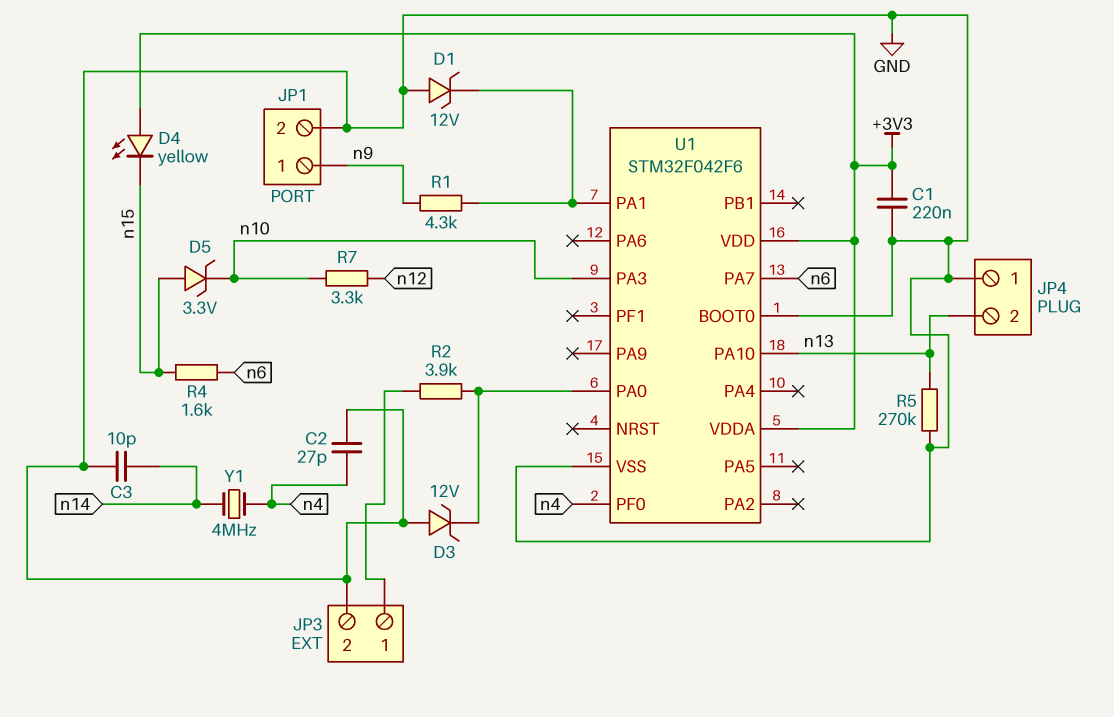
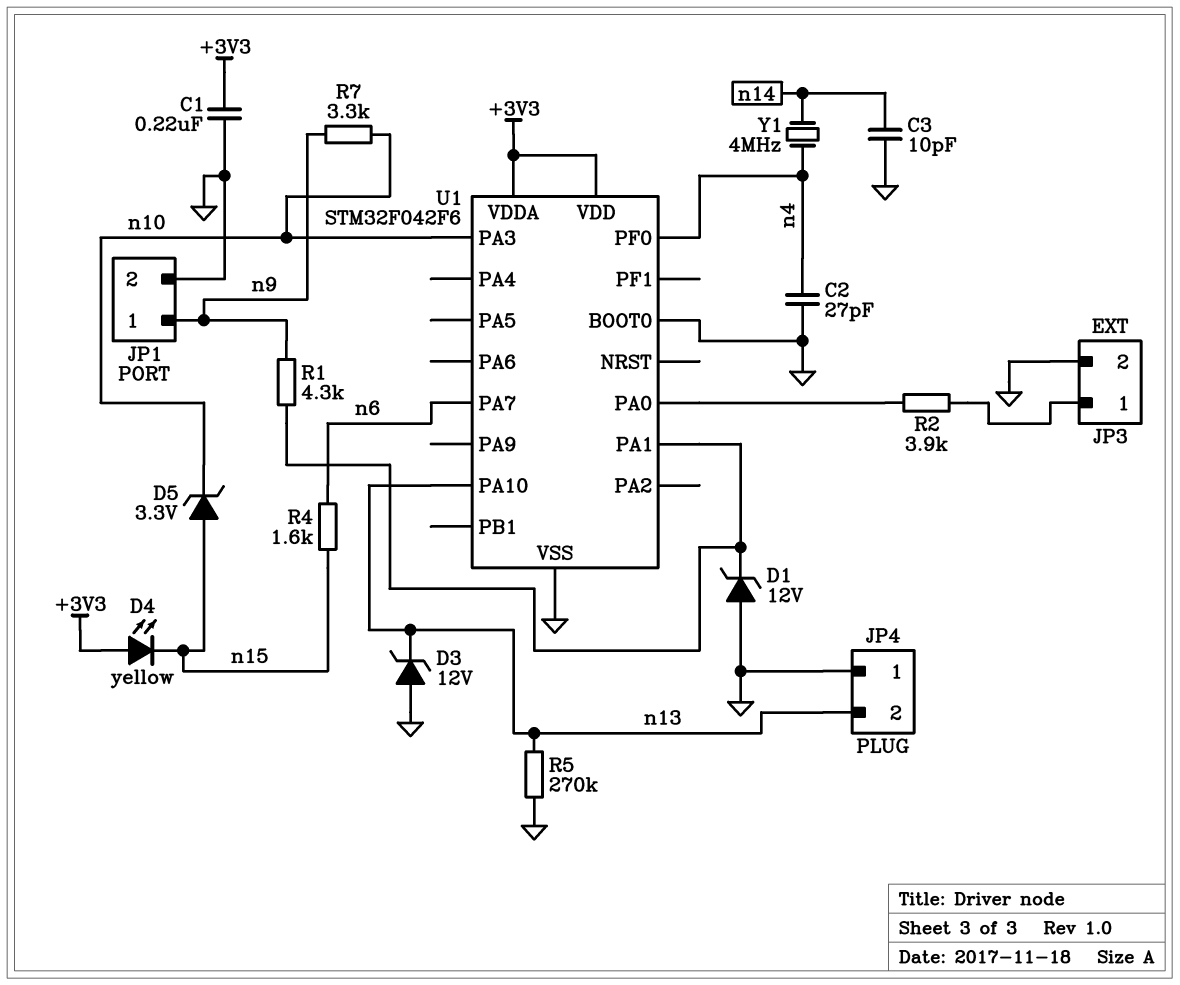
D3: zener 12V (A GND, K U1/PA0) -> zener 12V (A GND, K n13)
R7: 3.3k (n10, n12) -> 3.3k (n9, n10)

